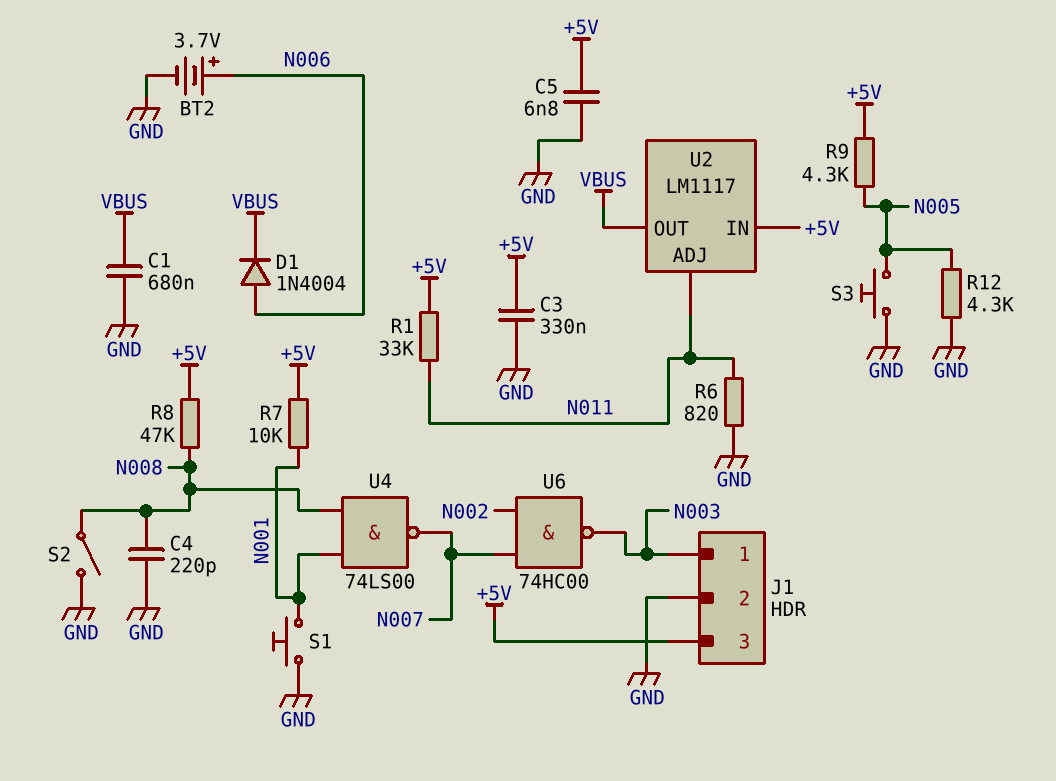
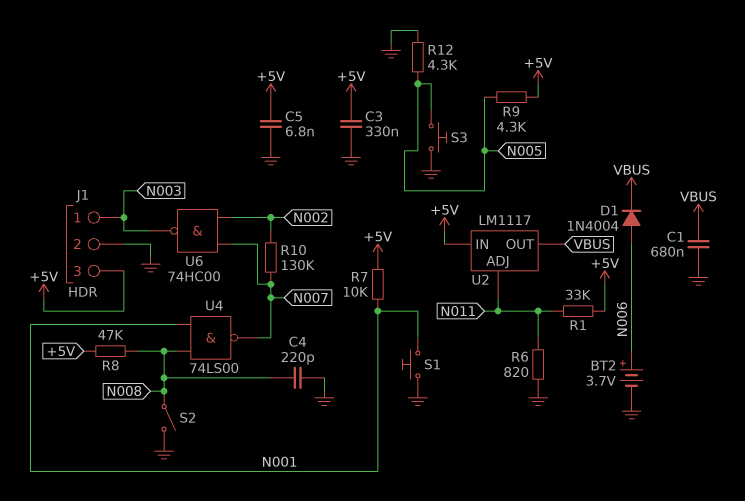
R10: none -> 130k (N002, N007)

